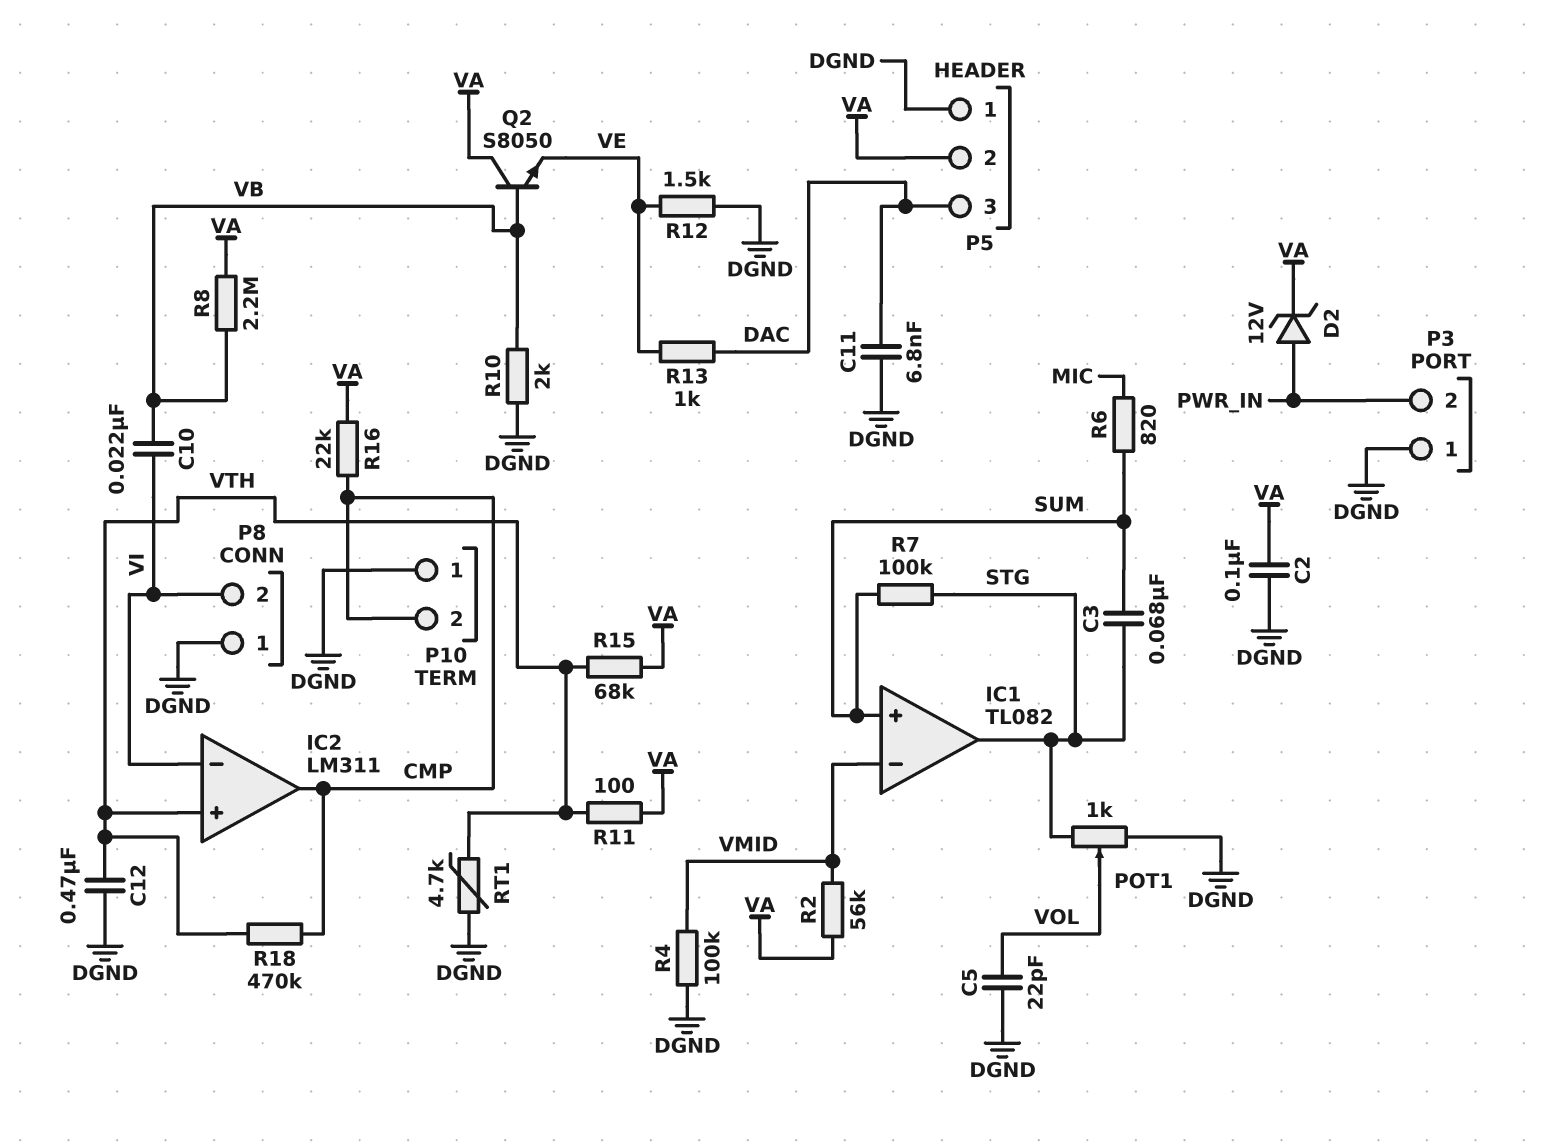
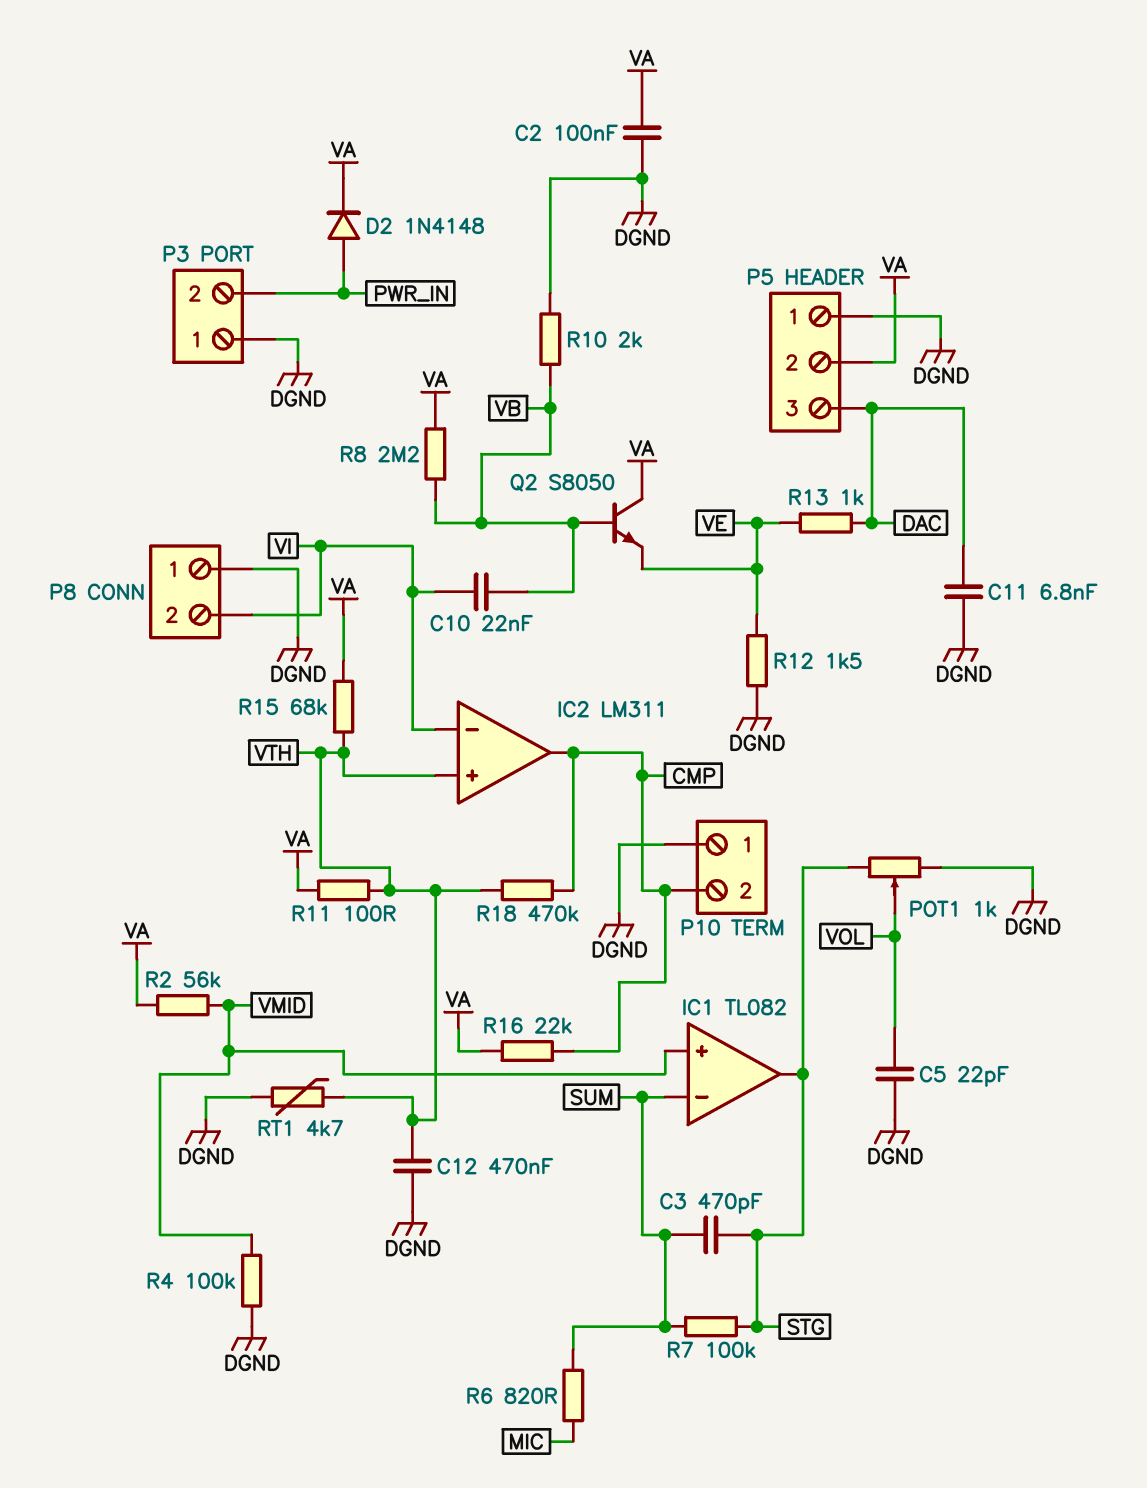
C3: 68nF (STG, SUM) -> 470pF (STG, SUM)
D2: zener 12V (A PWR_IN, K VA) -> diode 1N4148 (A PWR_IN, K VA)
IC1 pin in+: SUM -> VMID
IC1 pin in-: VMID -> SUM

